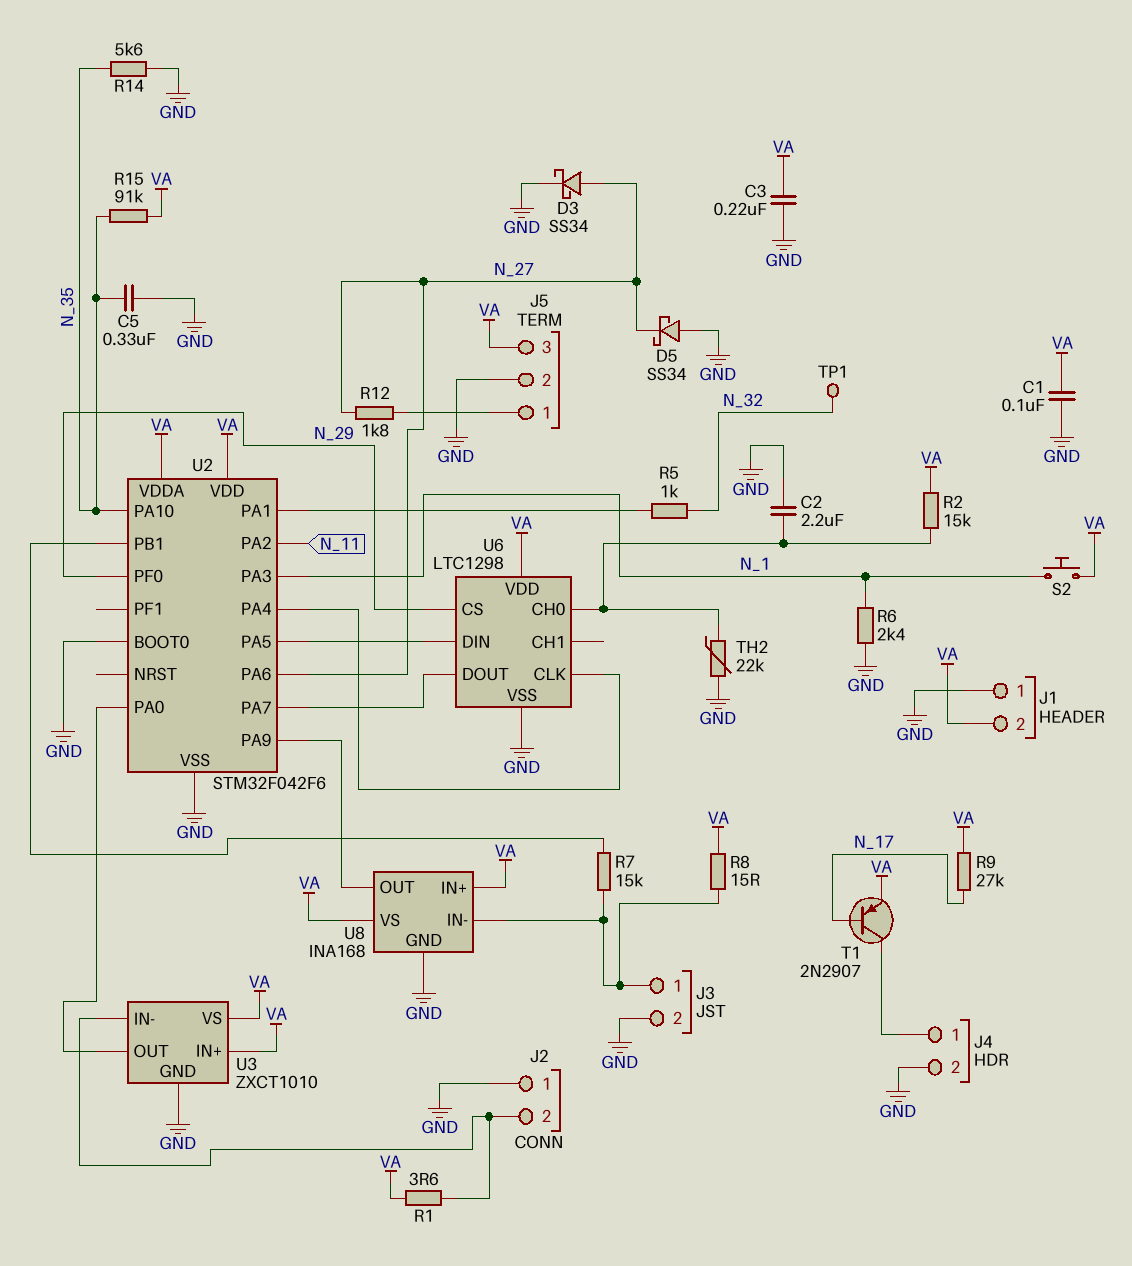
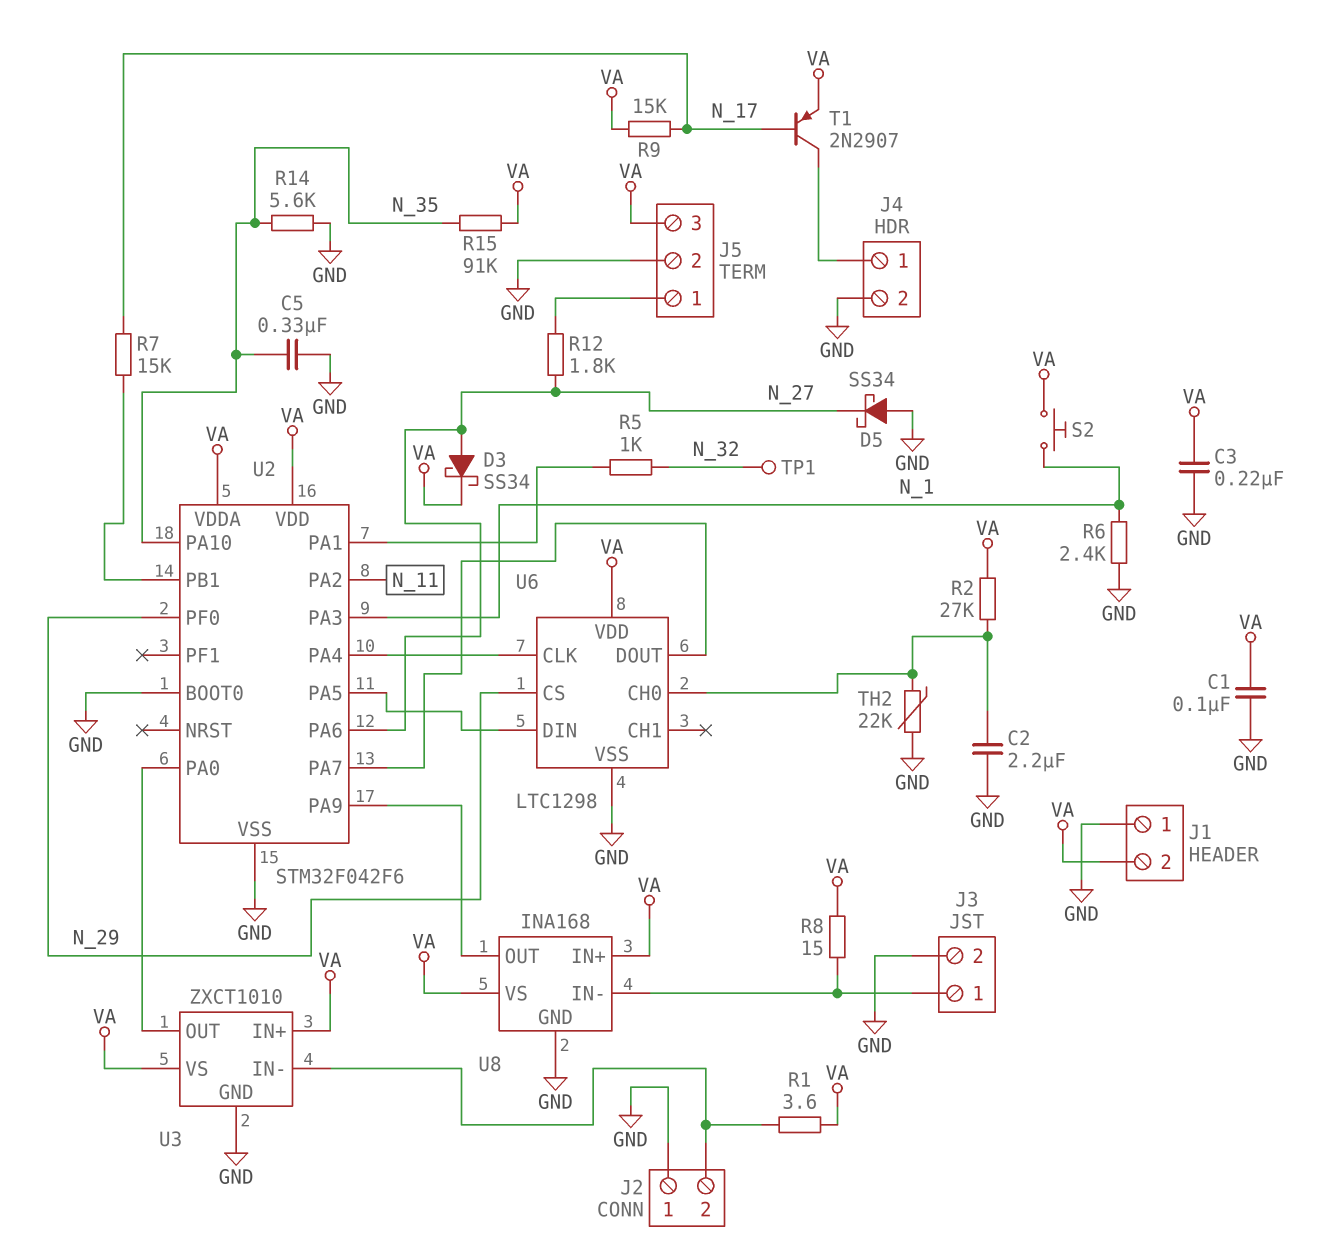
D3: schottky SS34 (A N_27, K GND) -> schottky SS34 (A N_27, K VA)
R2: 15k (U6/CH0, VA) -> 27k (U6/CH0, VA)
R7: 15k (J3/1, U2/PB1) -> 15k (N_17, U2/PB1)
R9: 27k (N_17, VA) -> 15k (N_17, VA)

